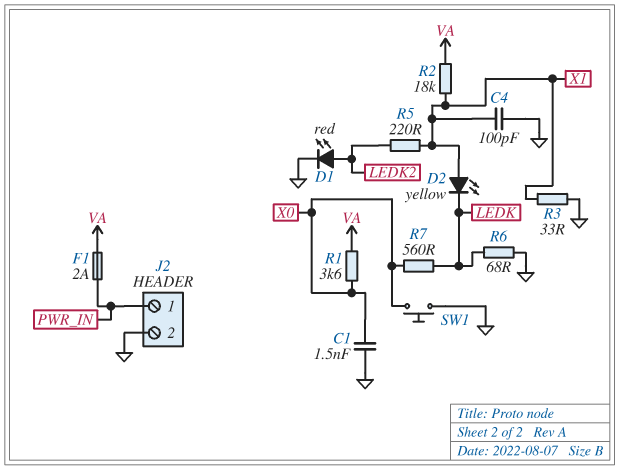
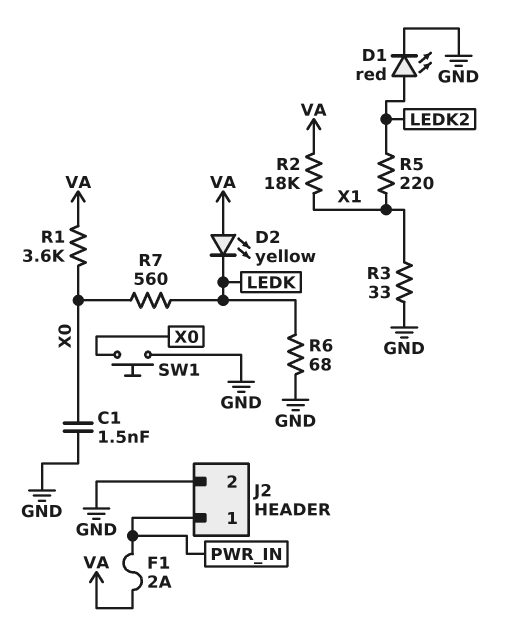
C4: 100pF (GND, X1) -> none
D2: LED yellow (A X1, K LEDK) -> LED yellow (A VA, K LEDK)

